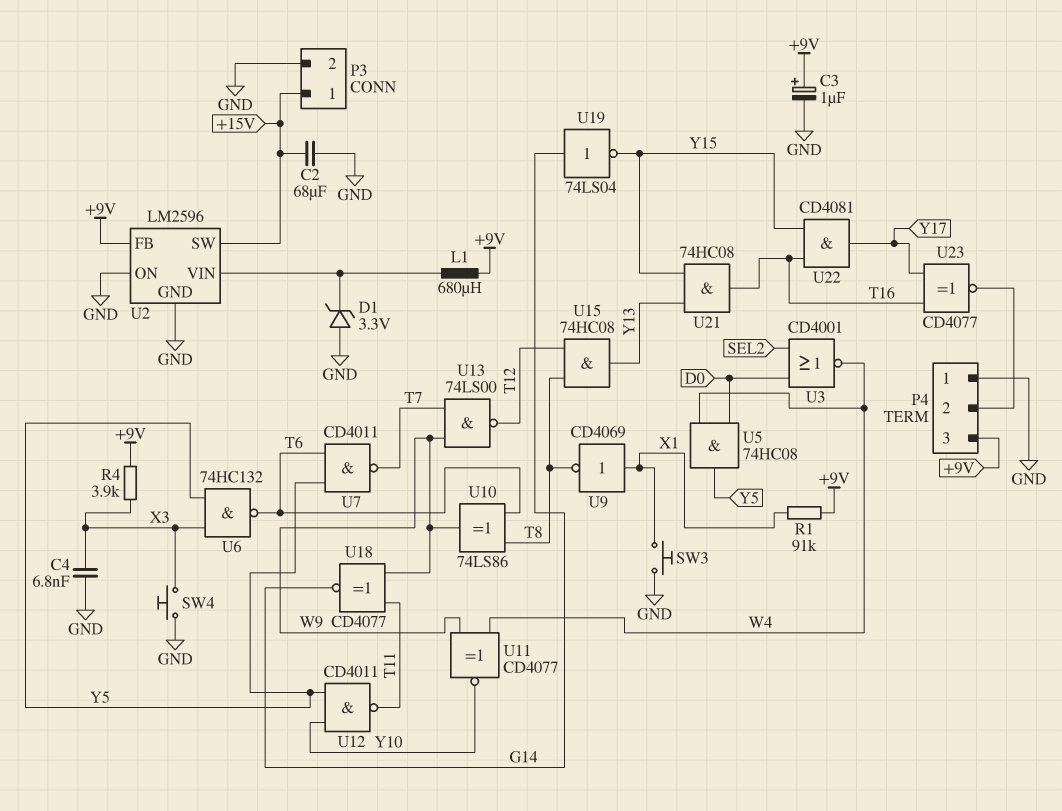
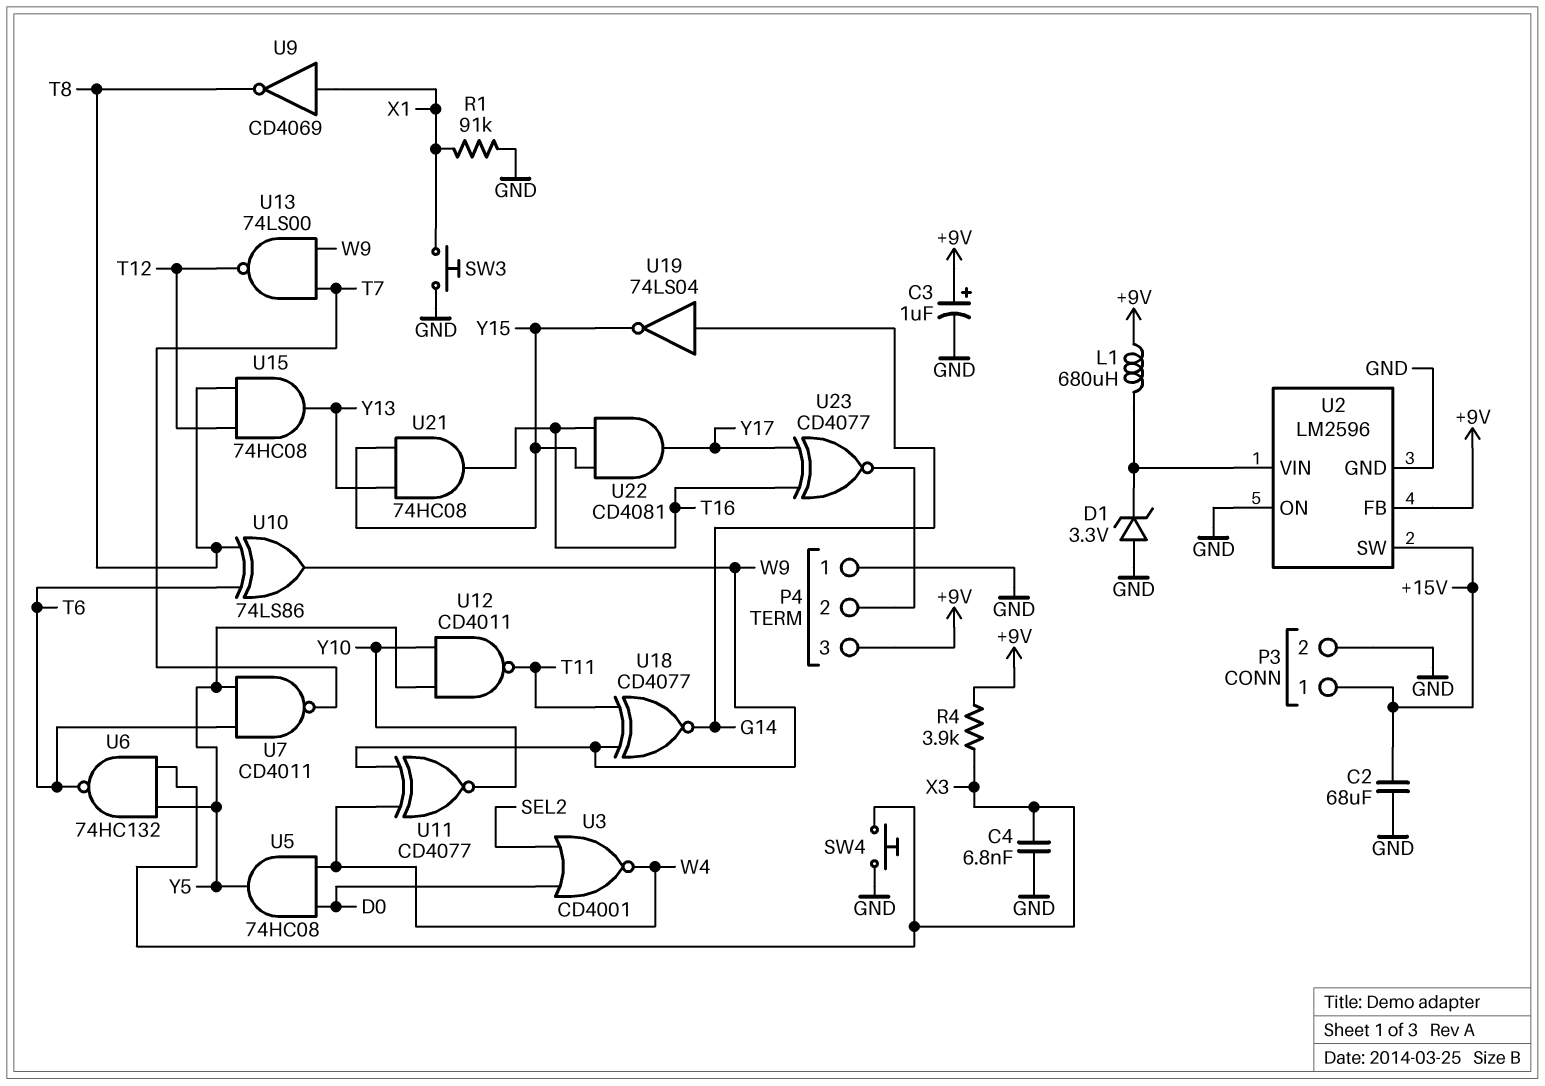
R1: 91k (+9V, X1) -> 91k (GND, X1)

